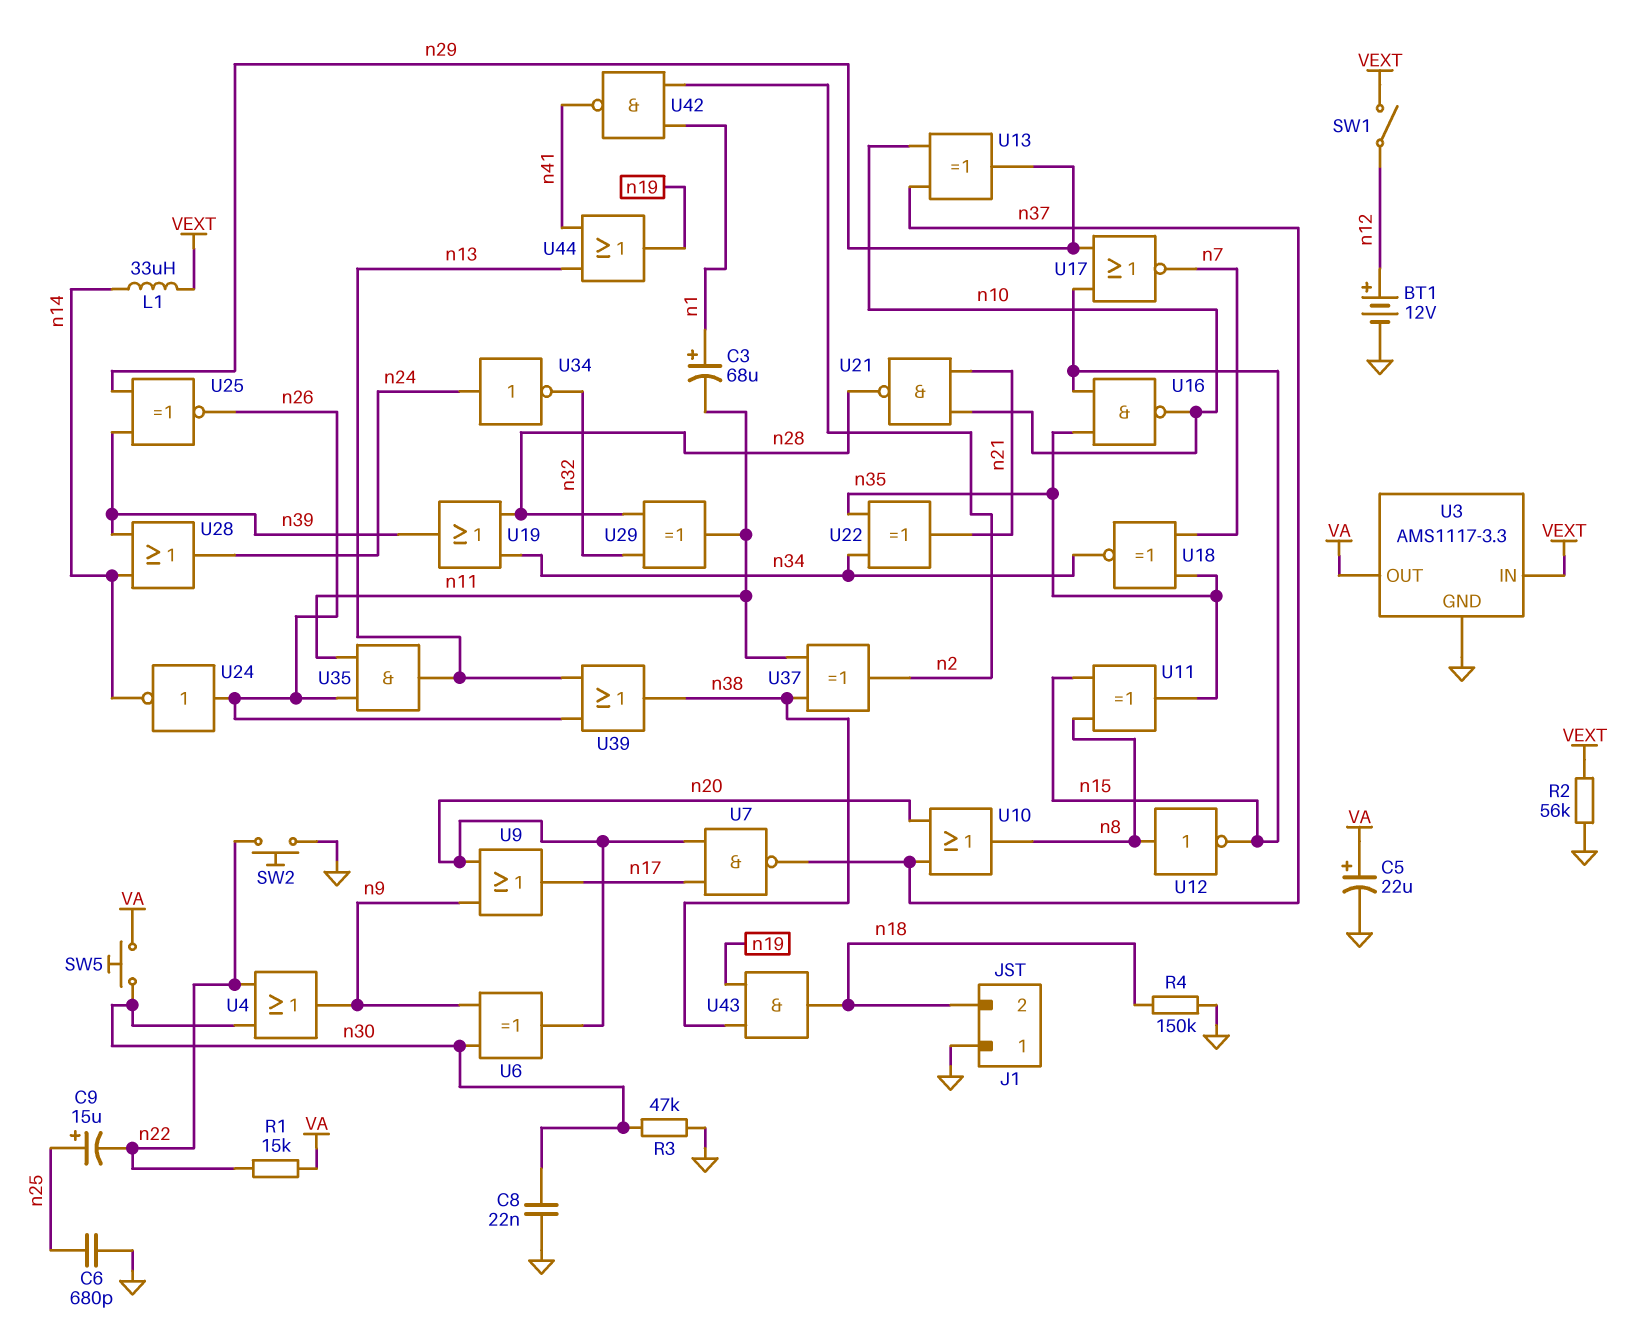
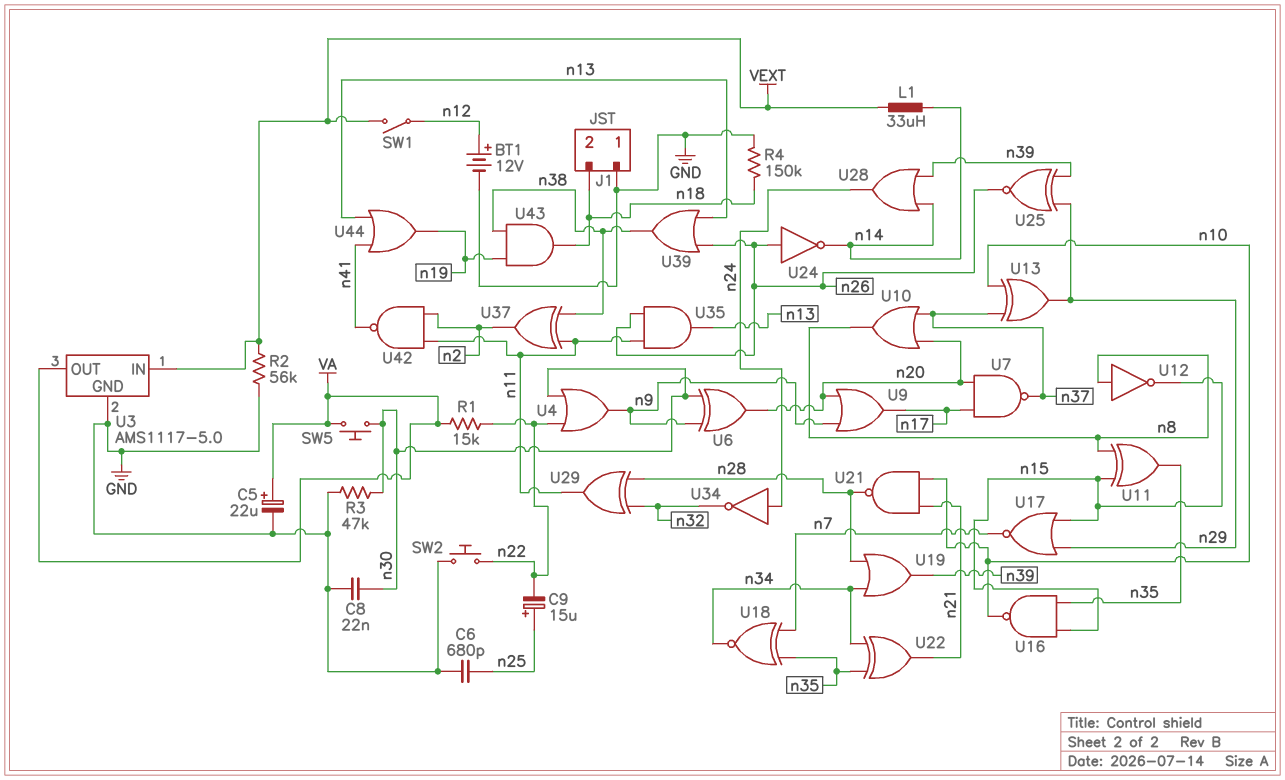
C3: 68uF (plus n1, minus n11) -> none
U3: AMS1117-3.3 -> AMS1117-5.0
U42: NAND (in n1, in n2, out n41) -> NAND (in n2, in n11, out n41)

